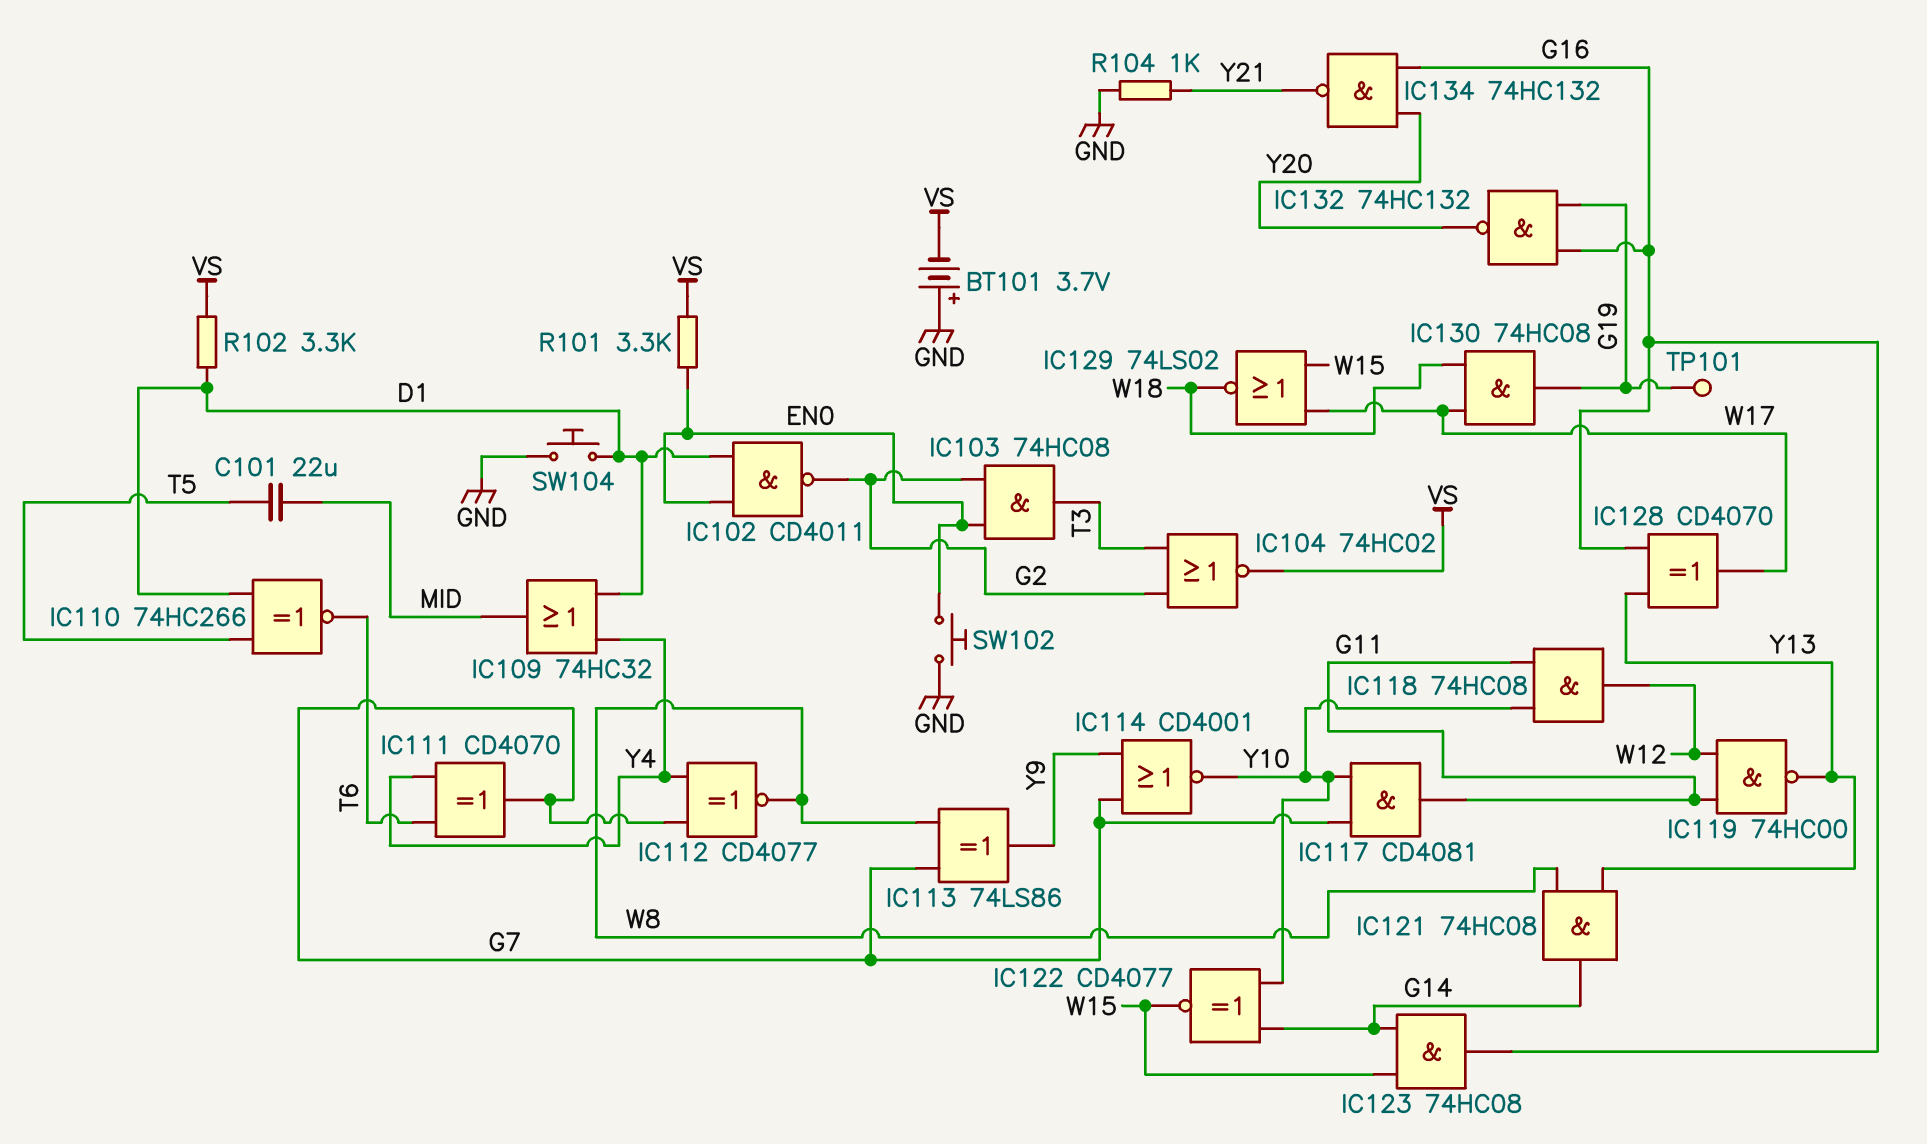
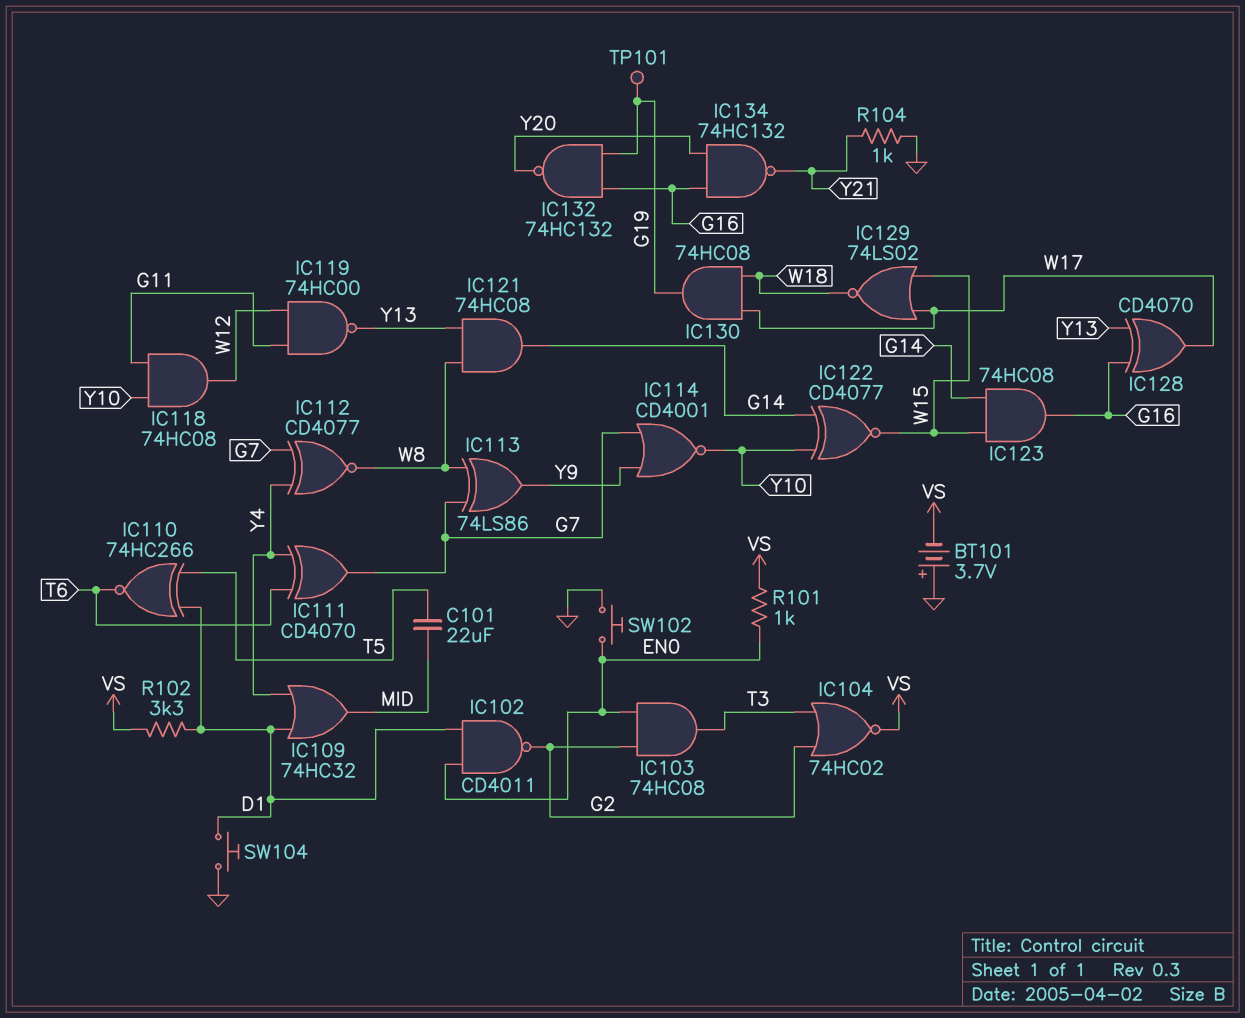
IC117: AND CD4081 (in G7, in Y10, out G11) -> none
R101: 3.3k (EN0, VS) -> 1k (EN0, VS)

